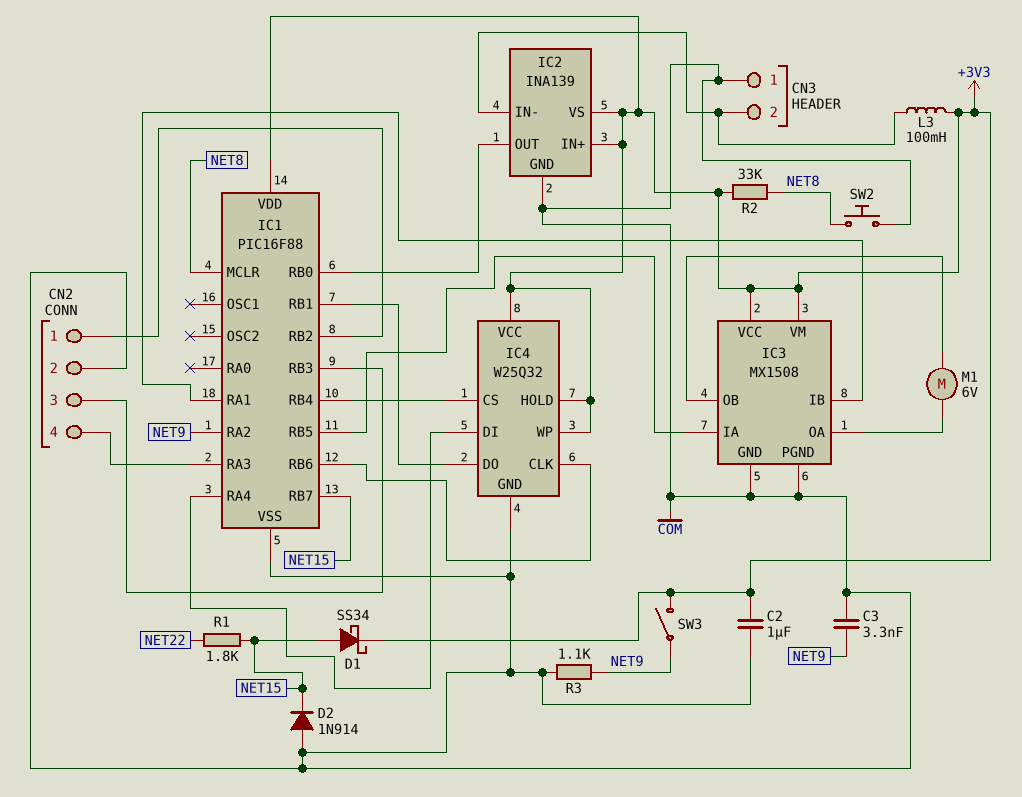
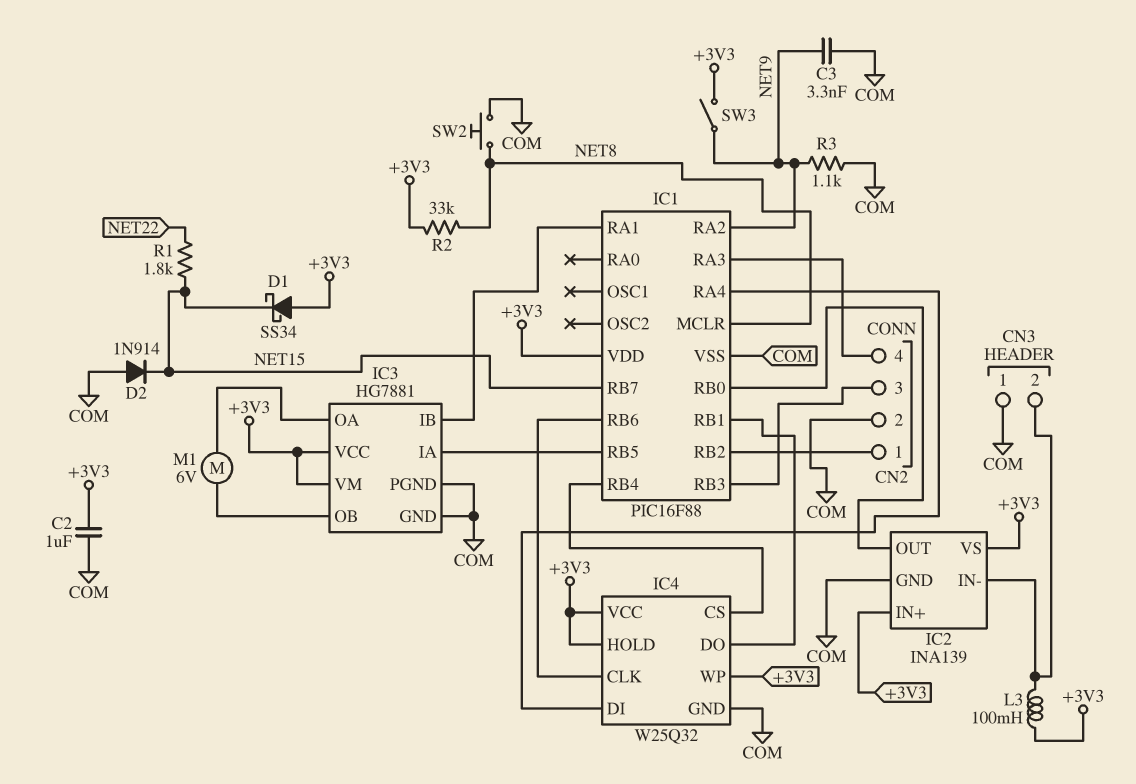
D1: schottky SS34 (A NET15, K +3V3) -> schottky SS34 (A +3V3, K NET15)
IC3: MX1508 -> HG7881

